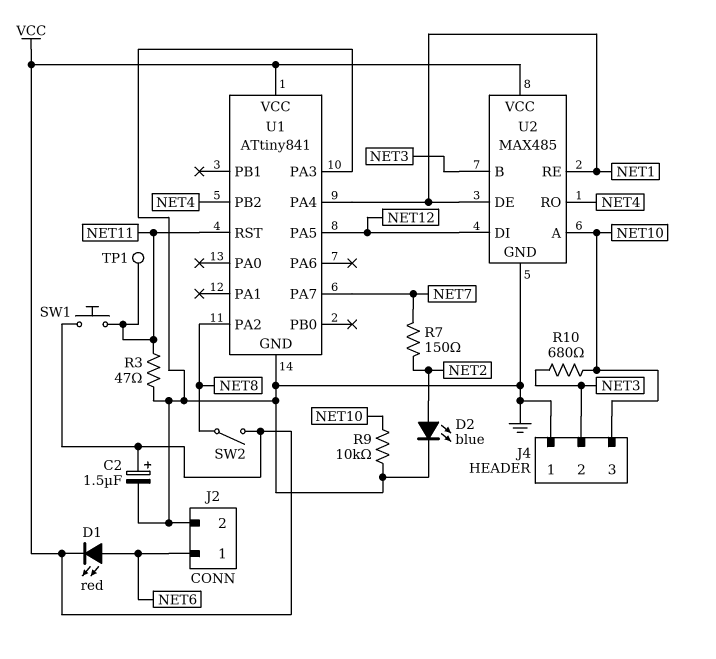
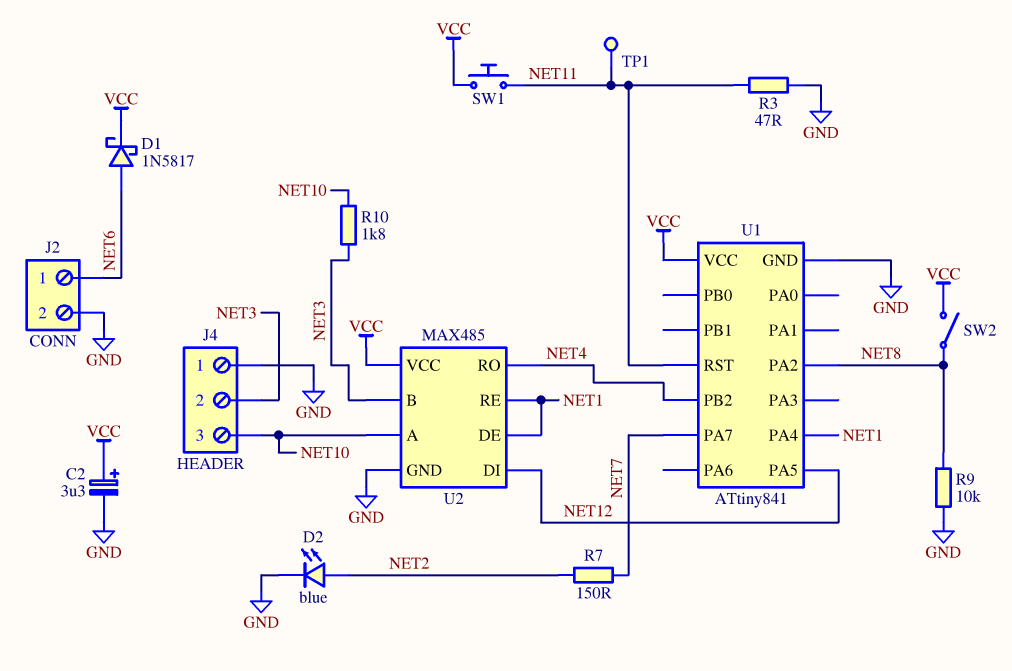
C2: 1.5uF (plus VCC, minus GND) -> 3.3uF (plus VCC, minus GND)
D1: LED red (A NET6, K VCC) -> schottky 1N5817 (A NET6, K VCC)
R9: 10k (GND, NET10) -> 10k (GND, NET8)
R10: 680 (NET3, NET10) -> 1.8k (NET3, NET10)
U1 pin PA3: GND -> none

